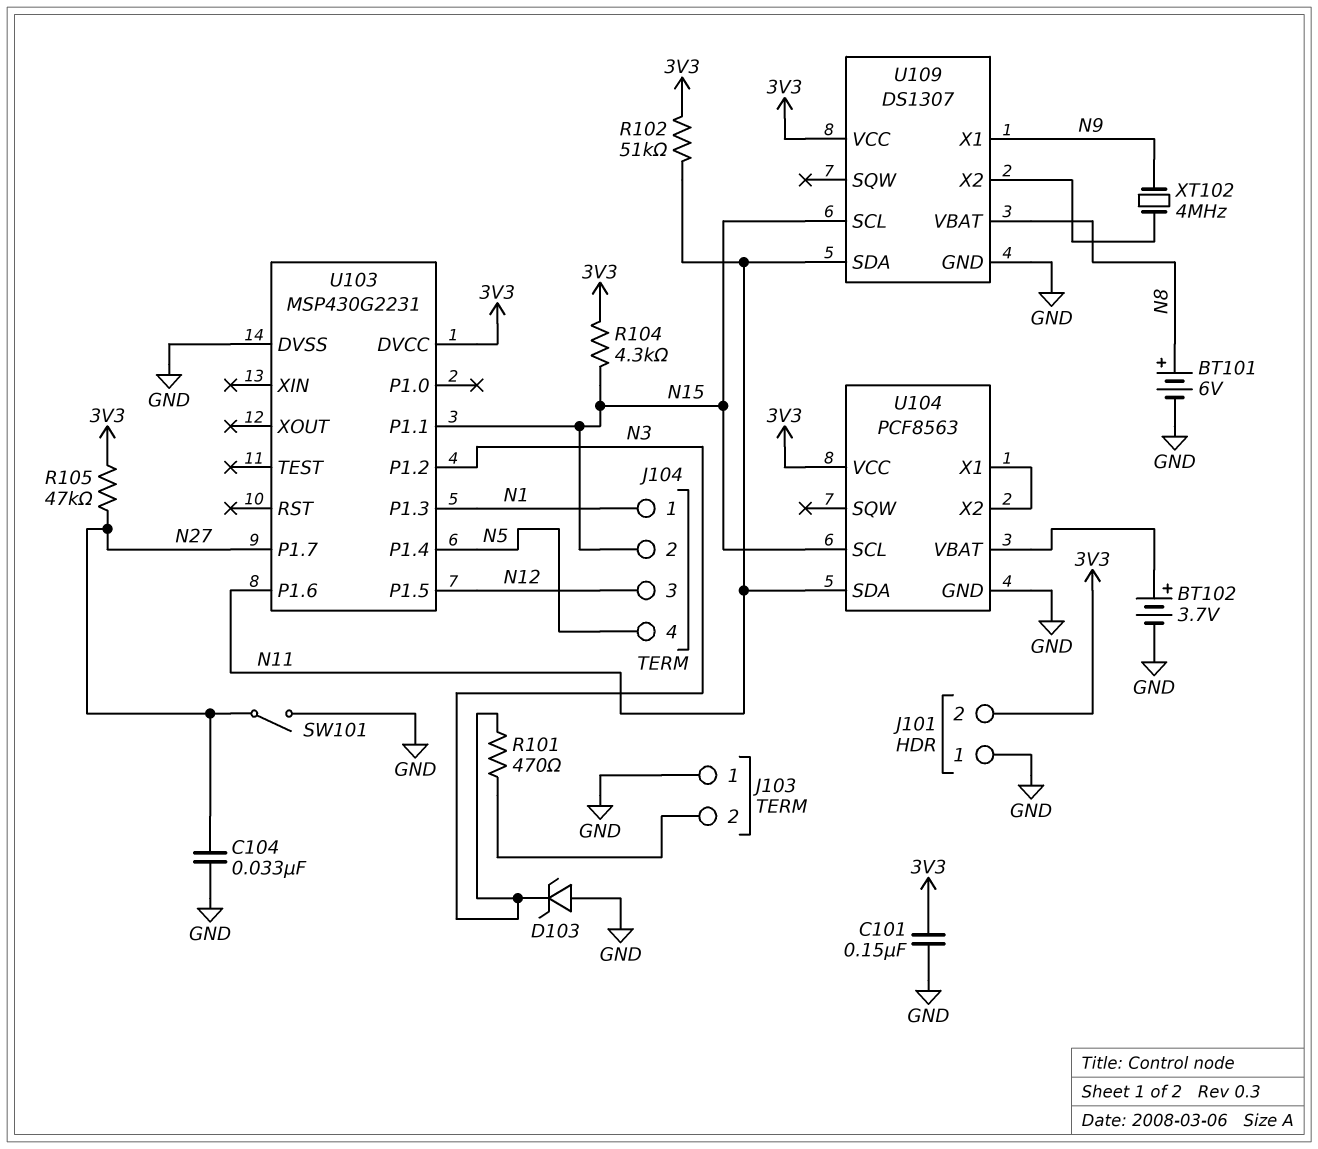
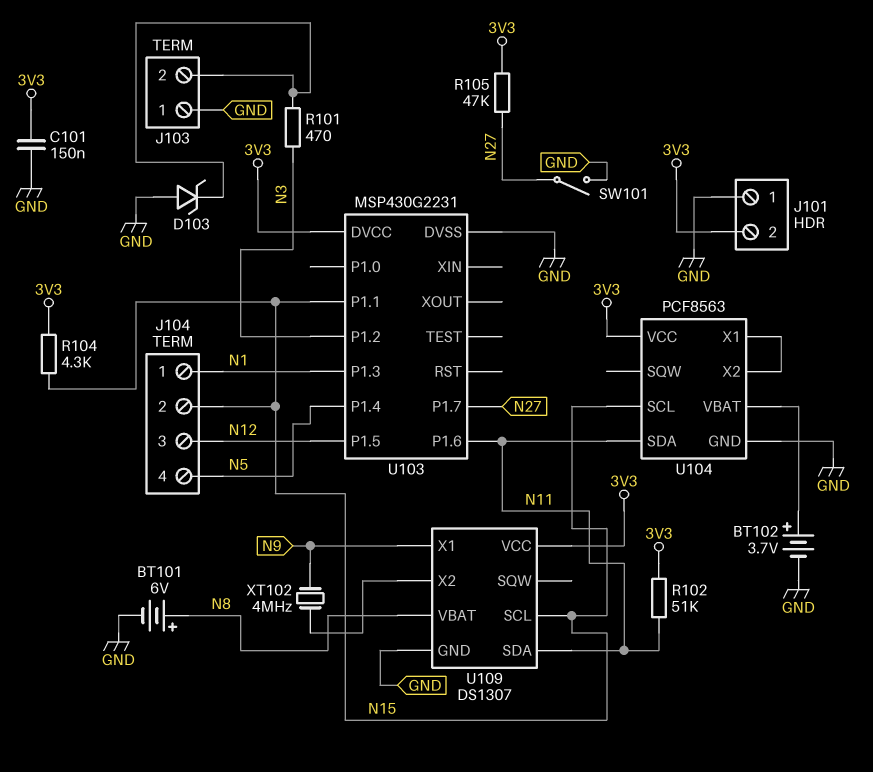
C104: 33nF (GND, N27) -> none
D103: zener (A GND, K N3) -> zener (A GND, K J103/2)

